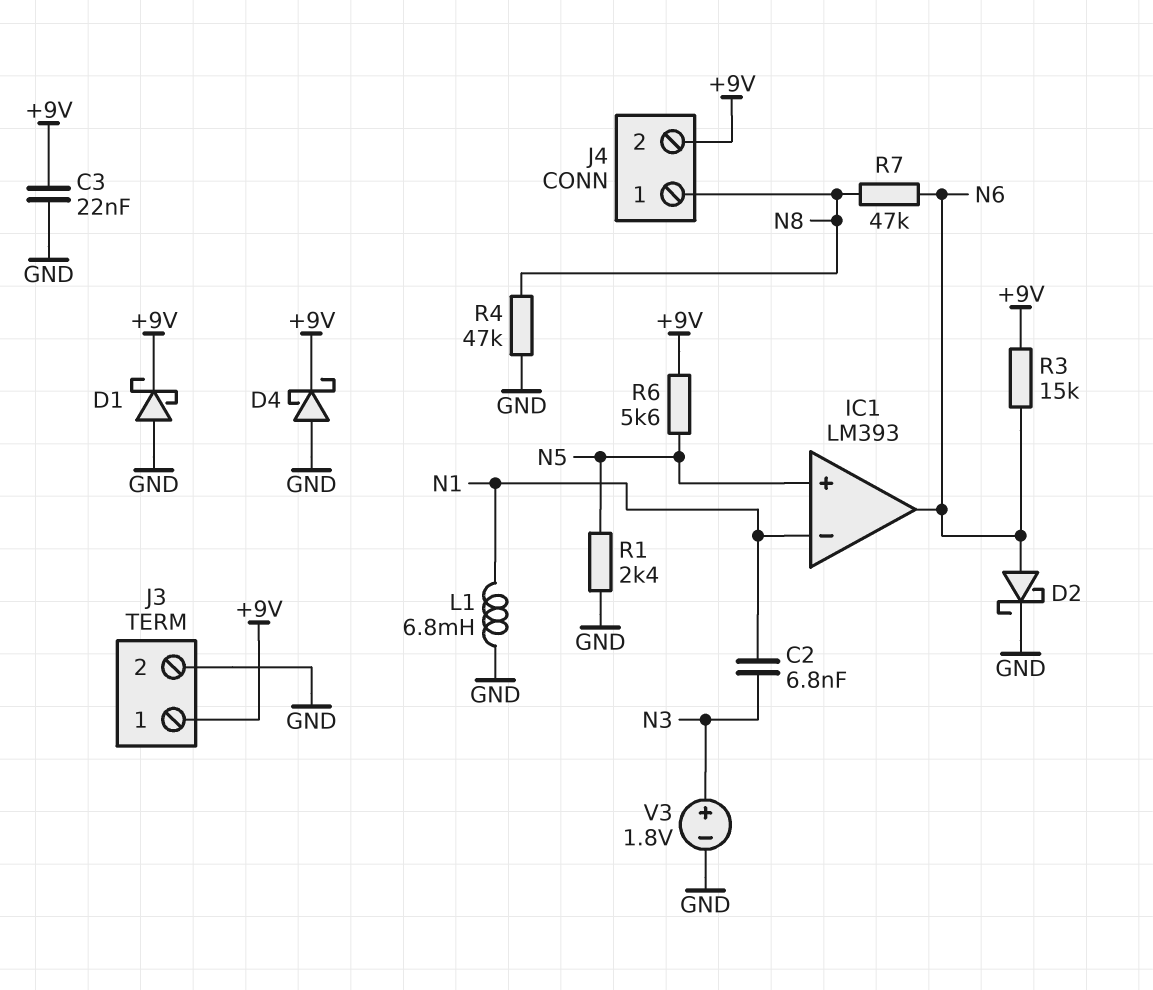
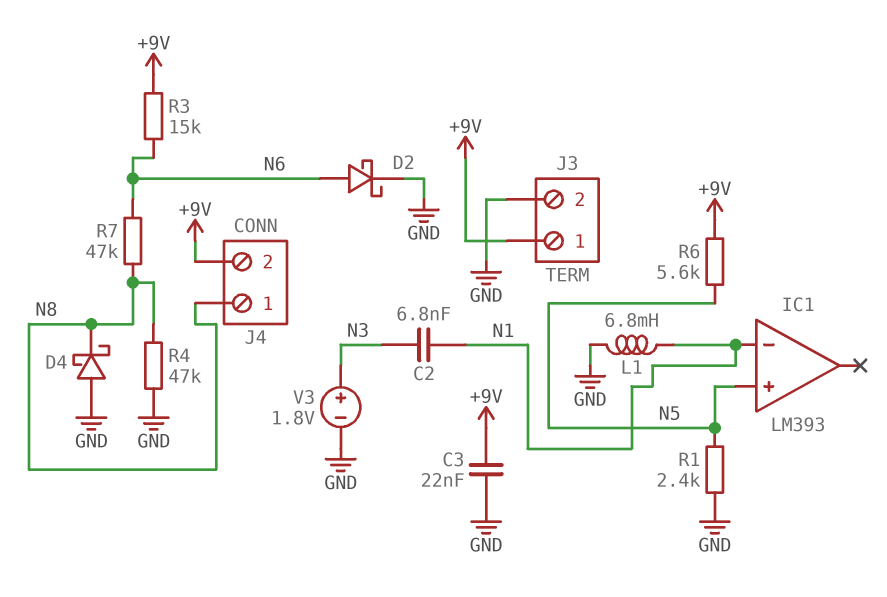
D1: schottky (A GND, K +9V) -> none
D4: schottky (A GND, K +9V) -> schottky (A GND, K N8)
IC1 pin out: N6 -> none

